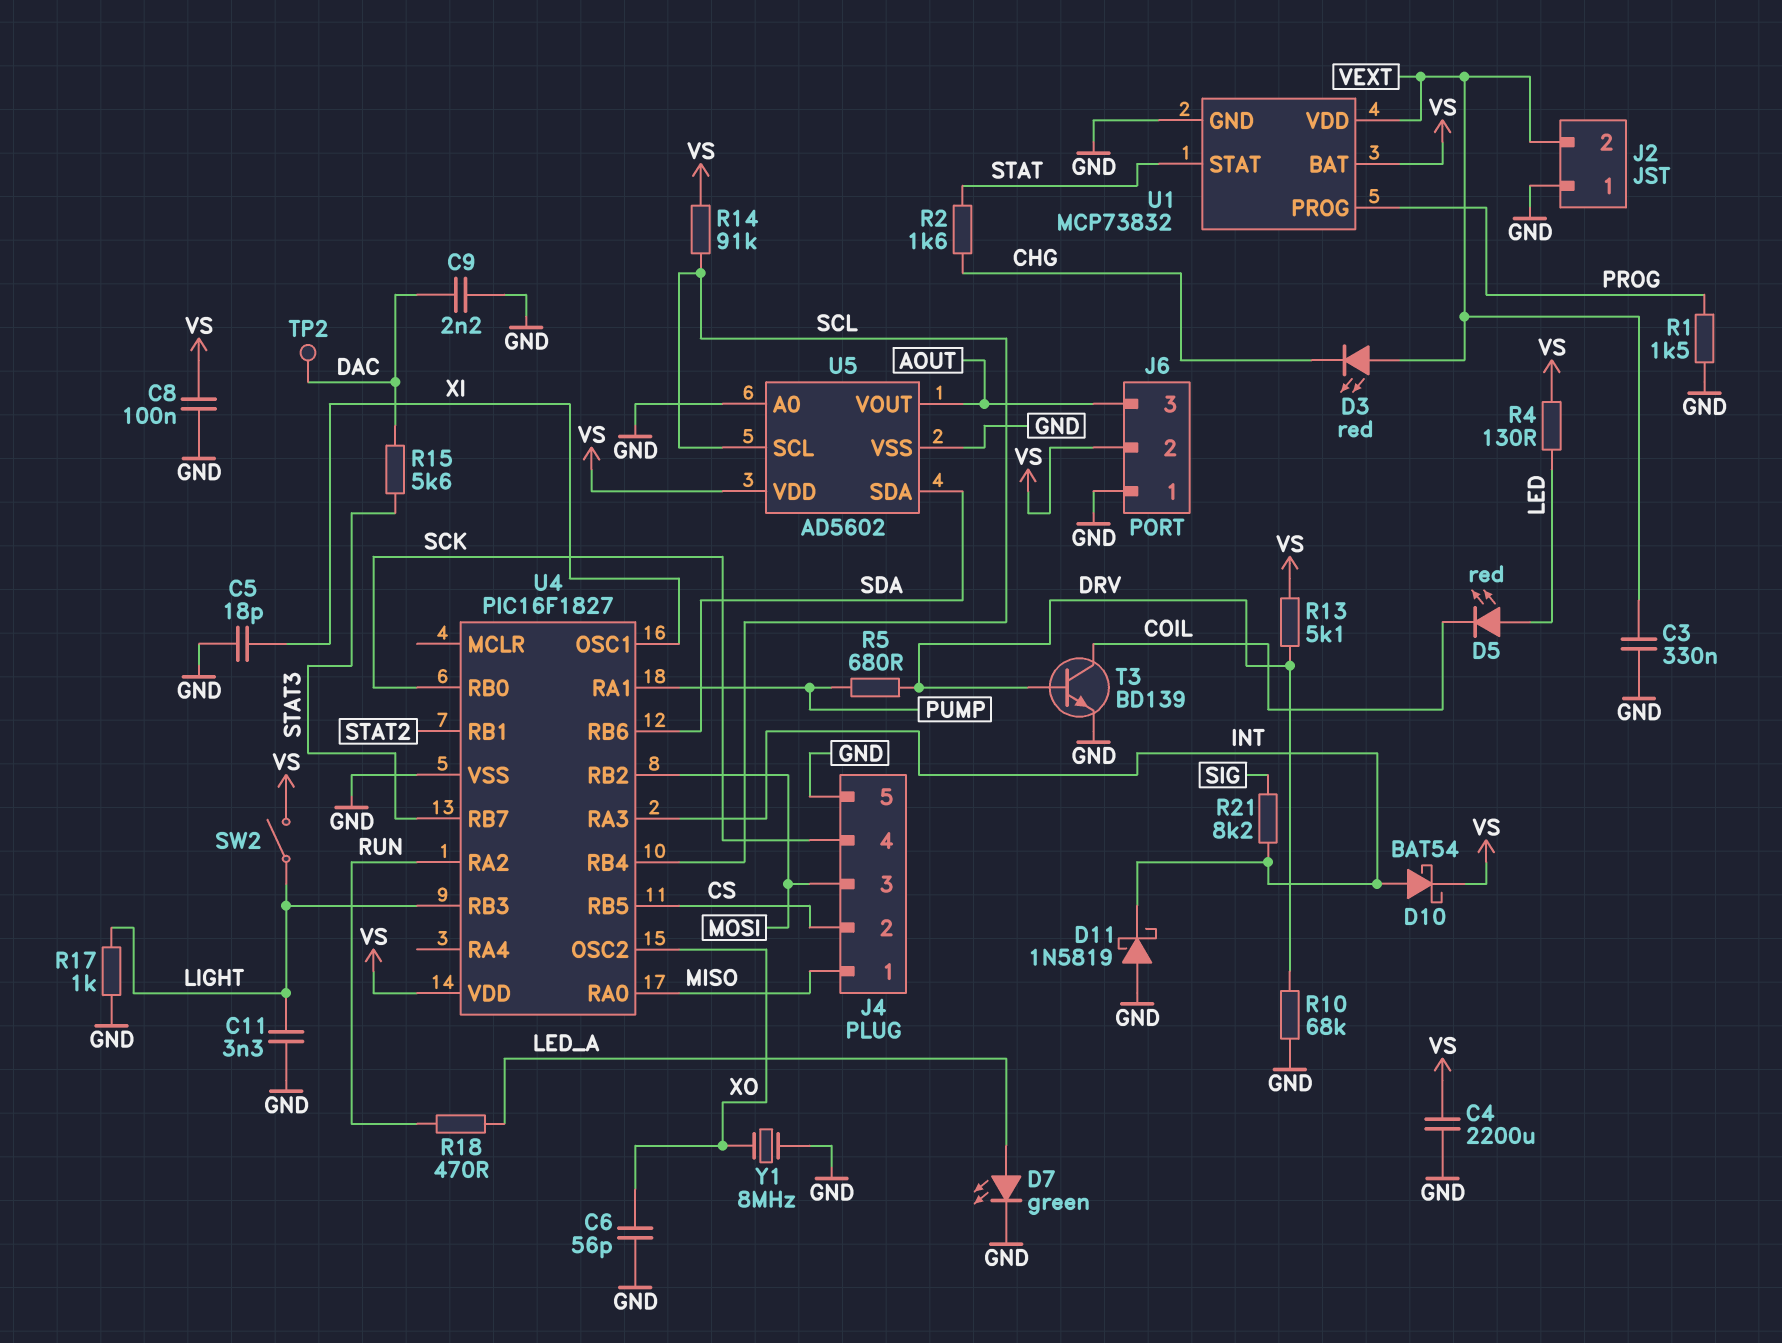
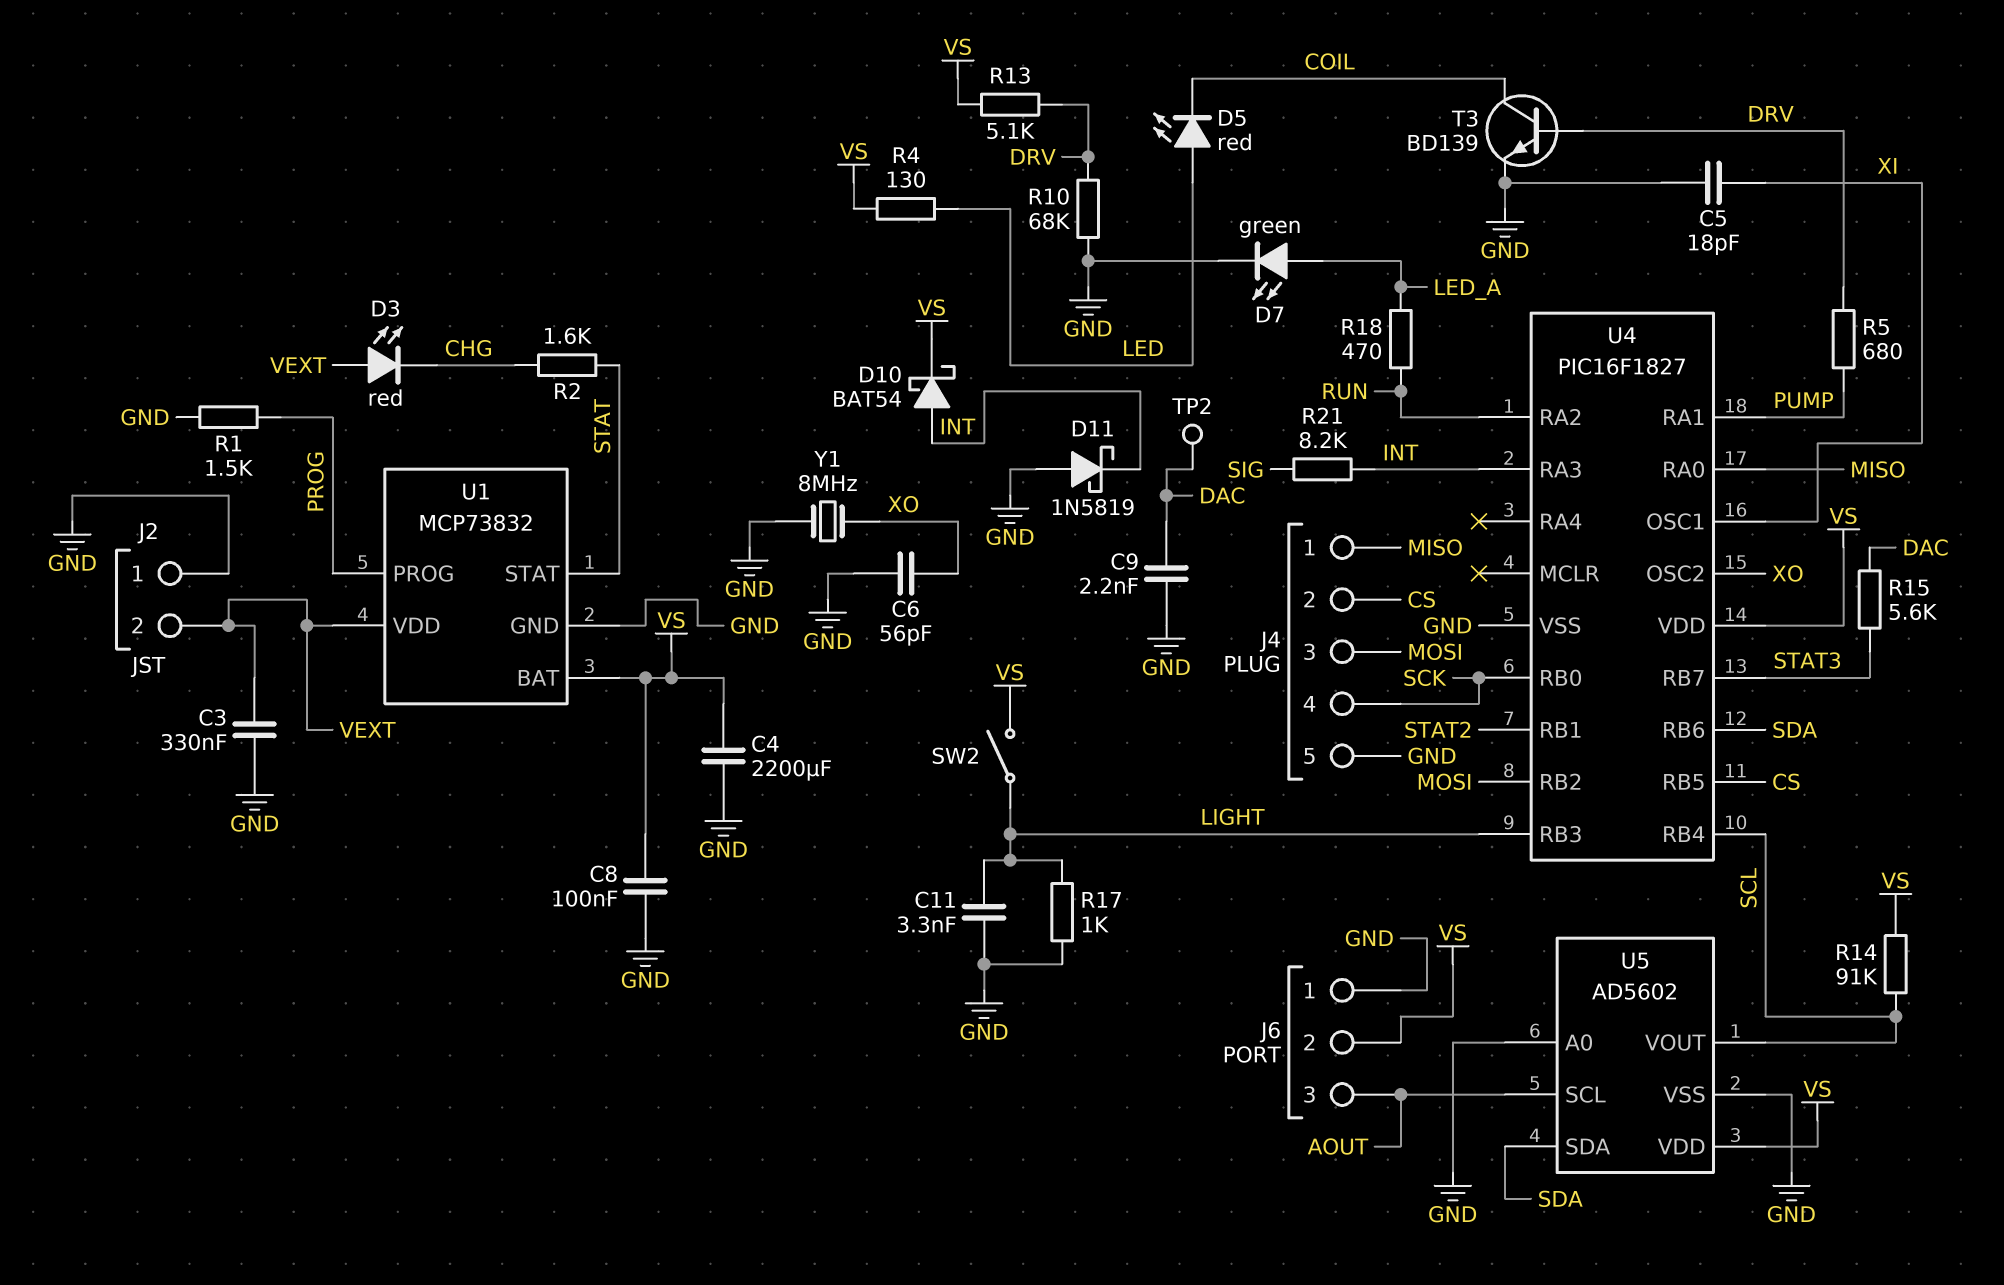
U5 pin SCL: SCL -> AOUT
U5 pin VOUT: AOUT -> SCL

